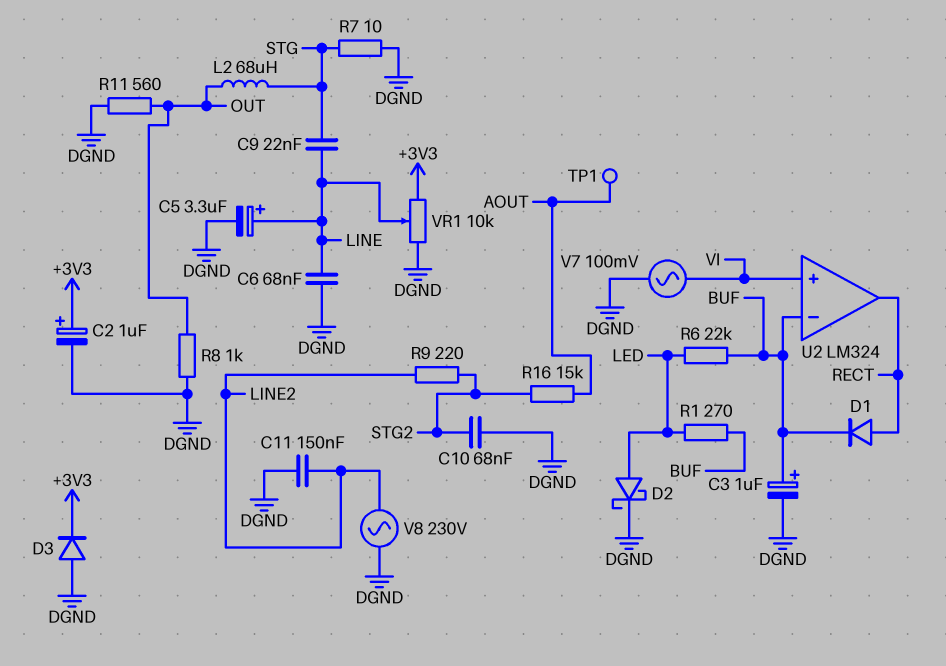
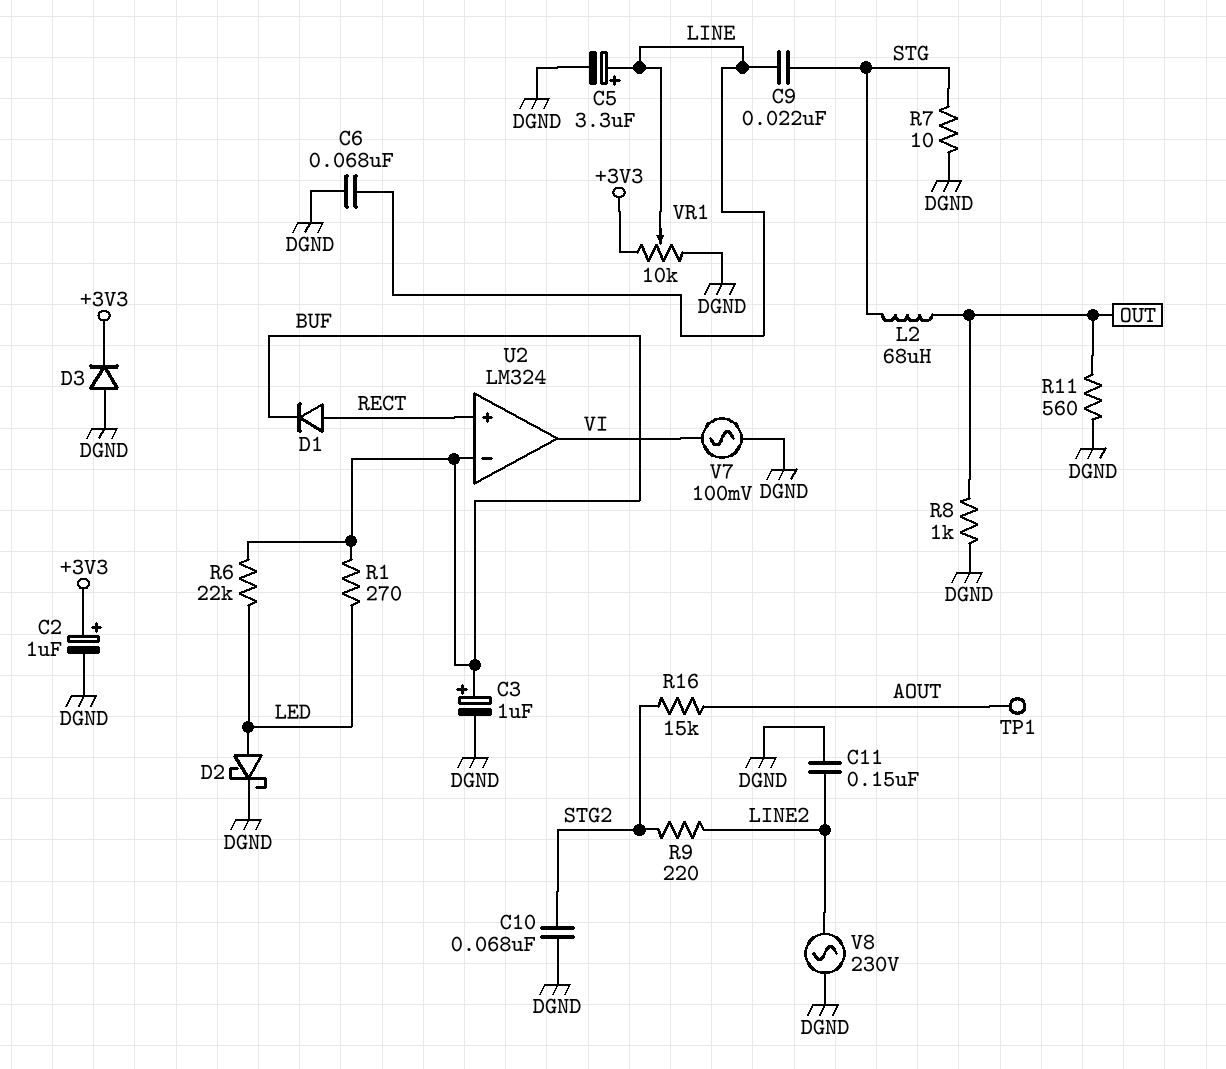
U2 pin in+: VI -> RECT
U2 pin out: RECT -> VI

